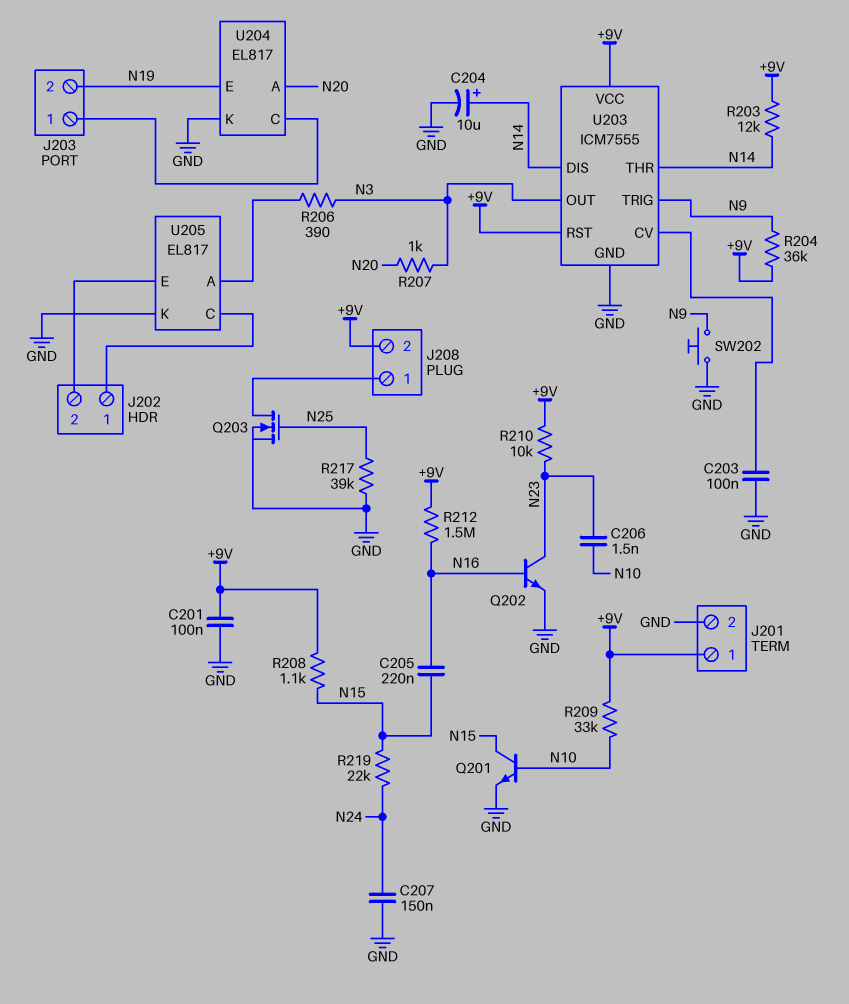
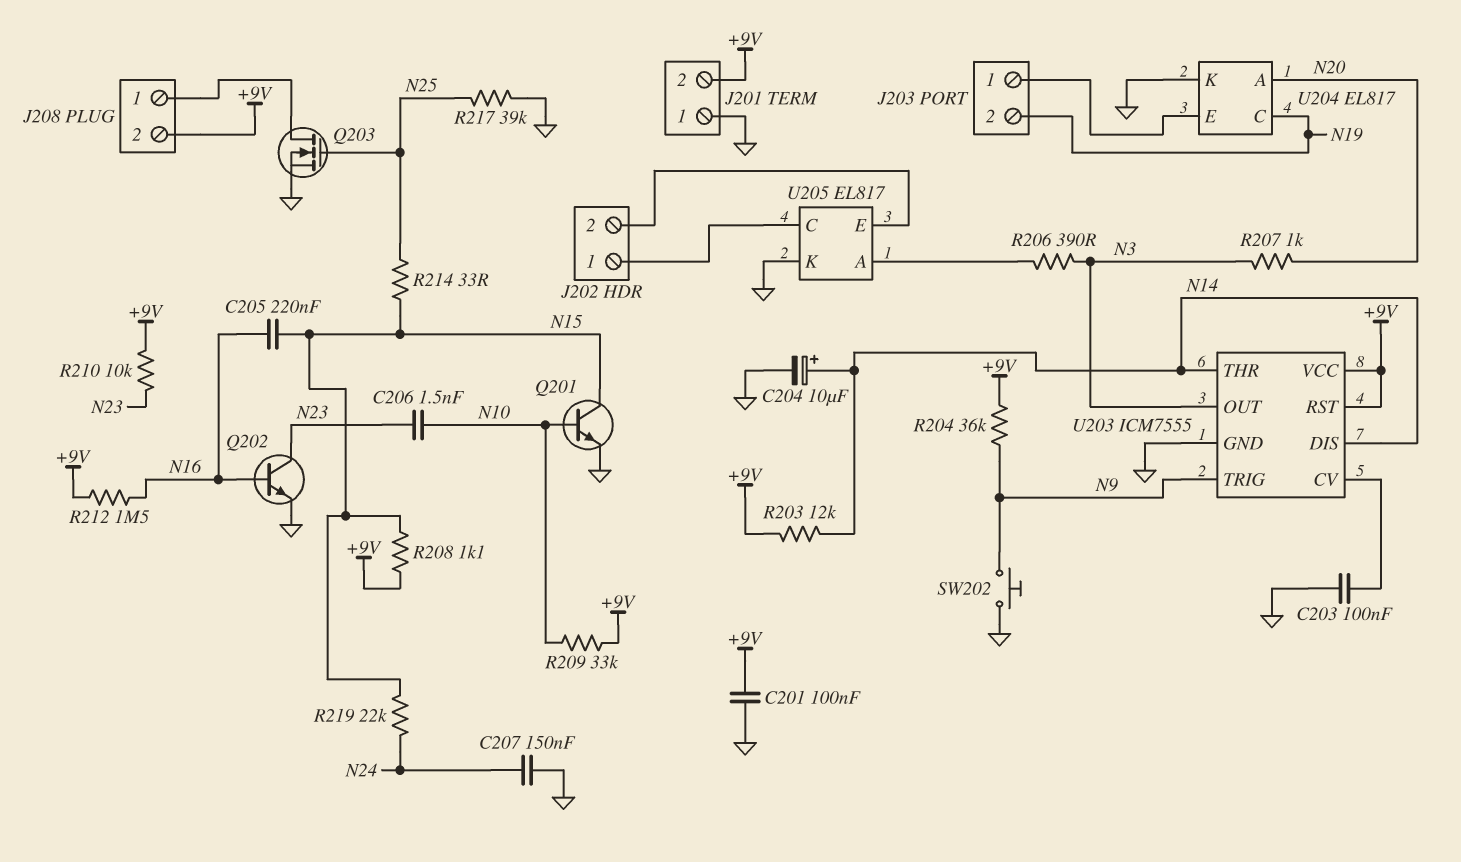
J201 pin 1: +9V -> GND
J201 pin 2: GND -> +9V
R214: none -> 33 (N15, N25)
U204 pin C: J203/1 -> N19
U204 pin E: N19 -> J203/1

